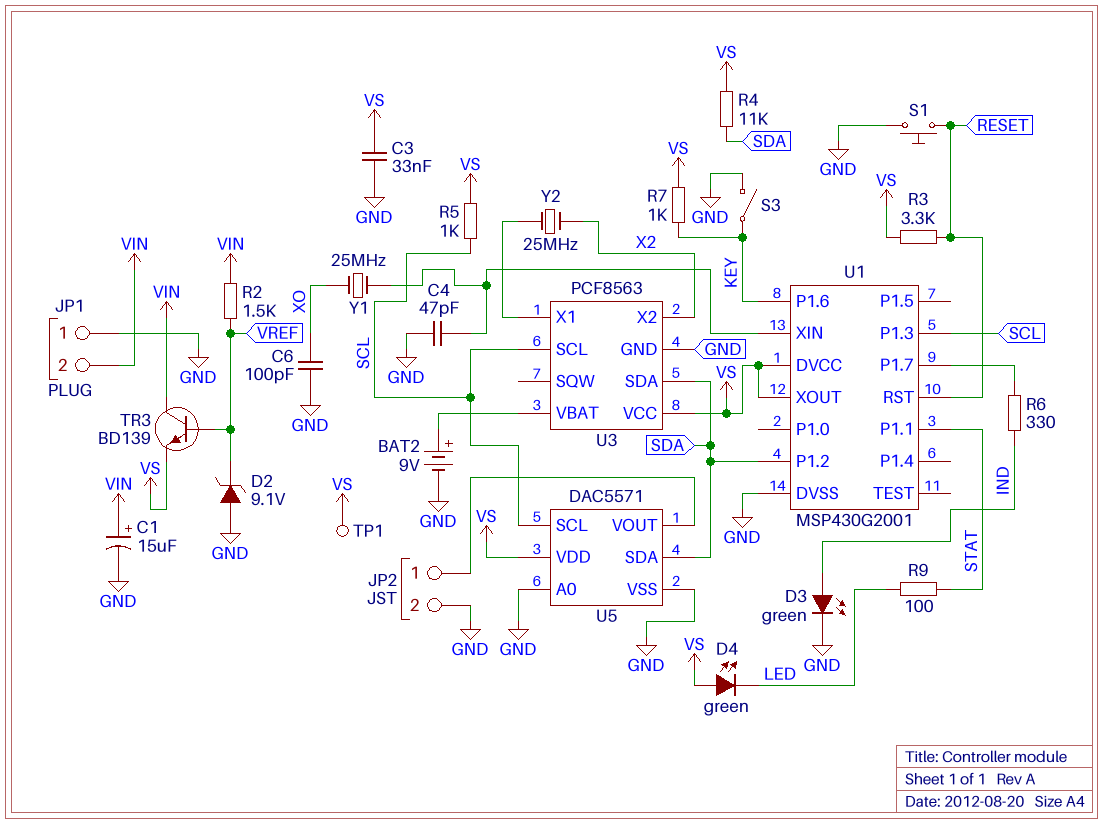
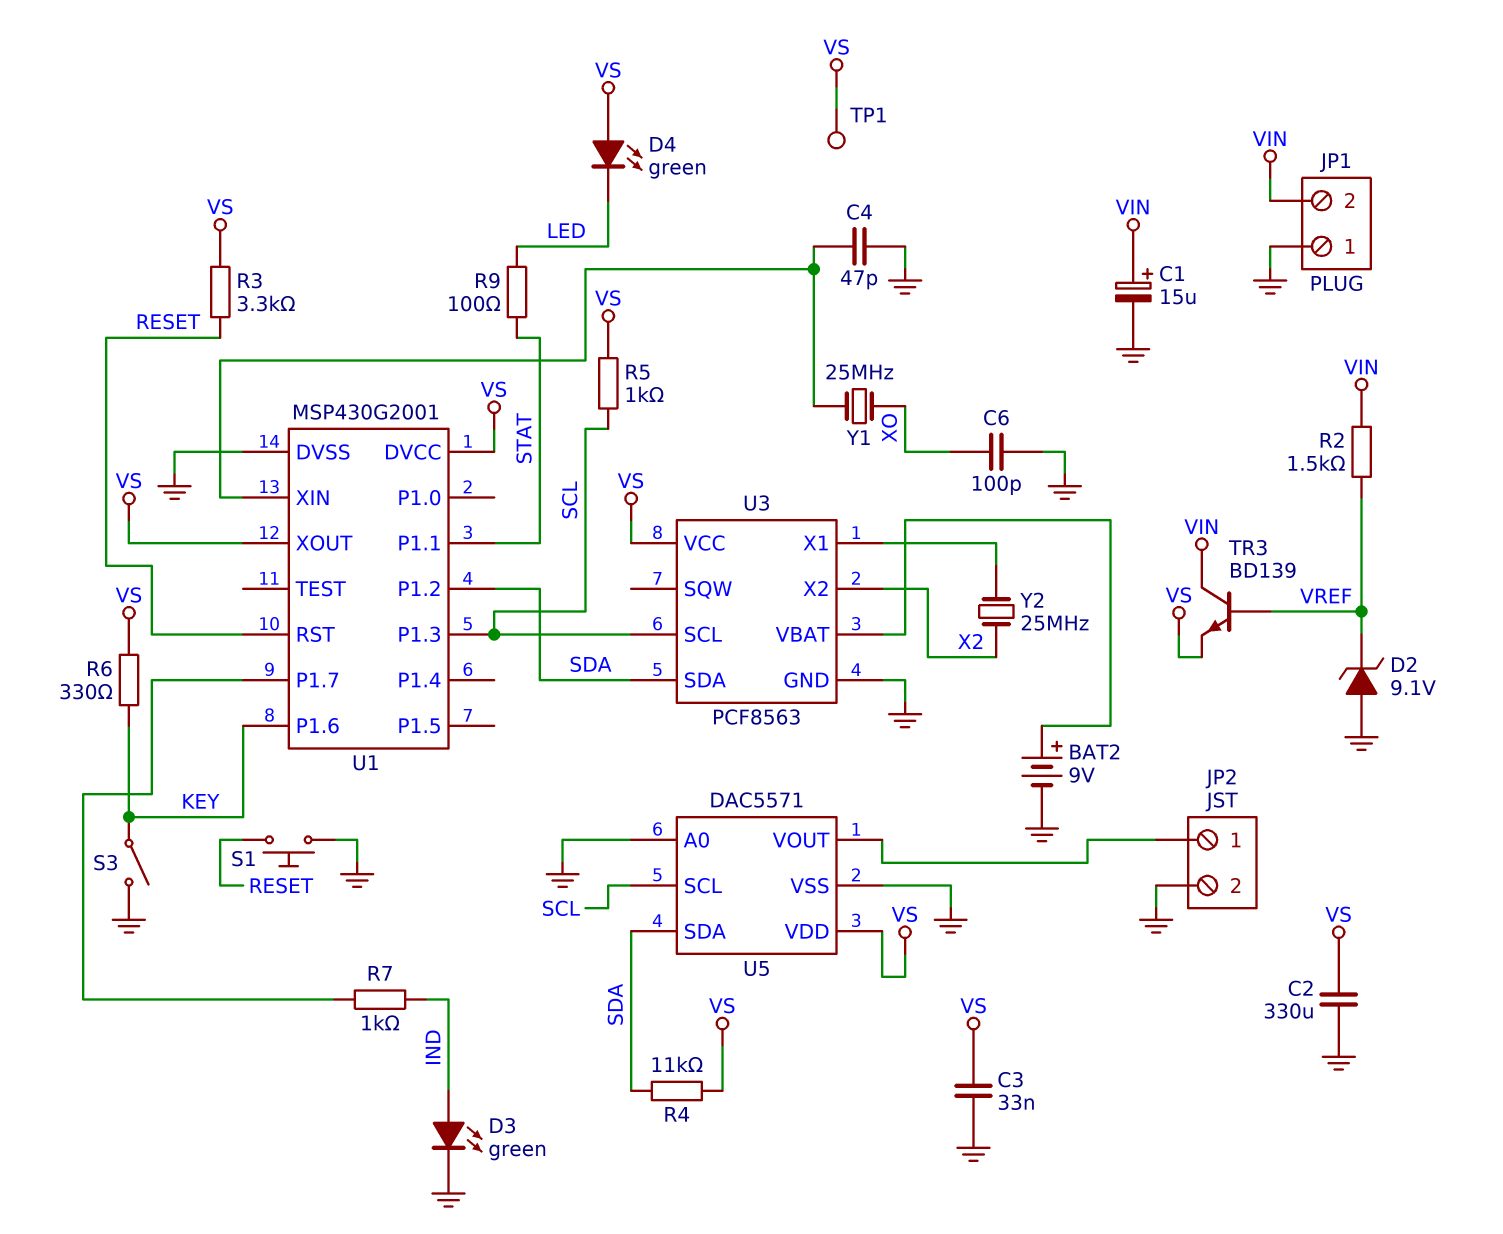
C2: none -> 330uF (GND, VS)
R6: 330 (IND, U1/P1.7) -> 330 (KEY, VS)
R7: 1k (KEY, VS) -> 1k (IND, U1/P1.7)

